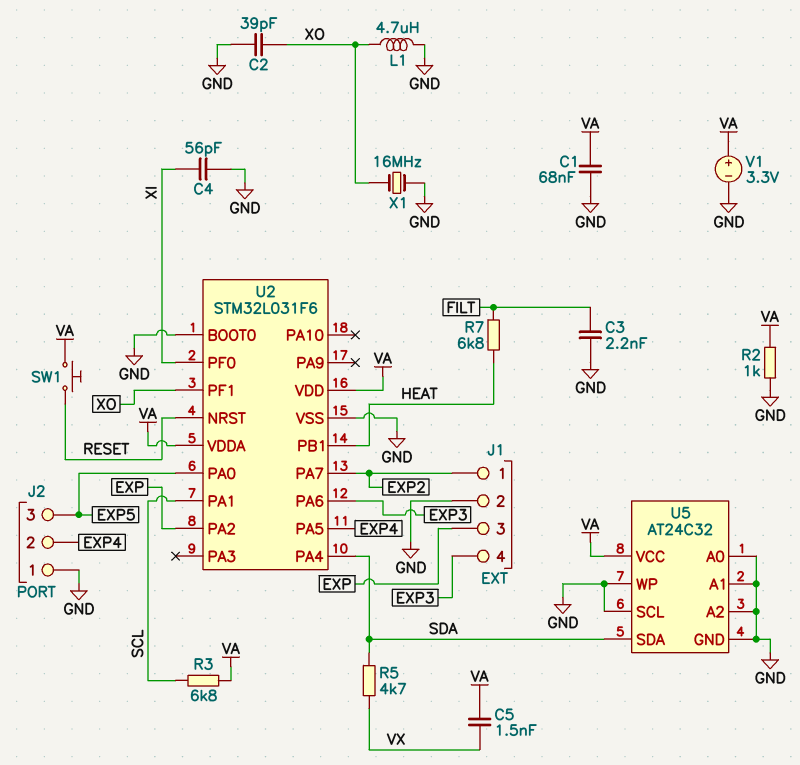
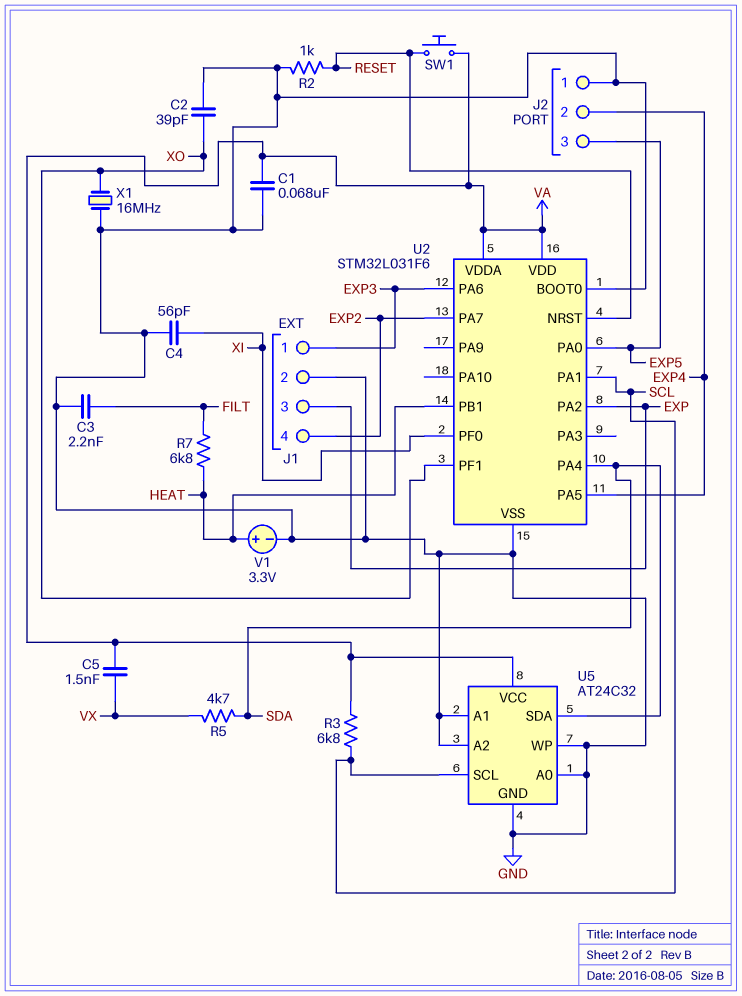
J1 pin 1: EXP2 -> EXP3
J1 pin 4: EXP3 -> EXP2
L1: 4.7uH (GND, XO) -> none
R2: 1k (GND, VA) -> 1k (GND, RESET)
U5 pin SCL: GND -> SCL
V1: 3.3V (plus VA, minus GND) -> 3.3V (plus HEAT, minus GND)

